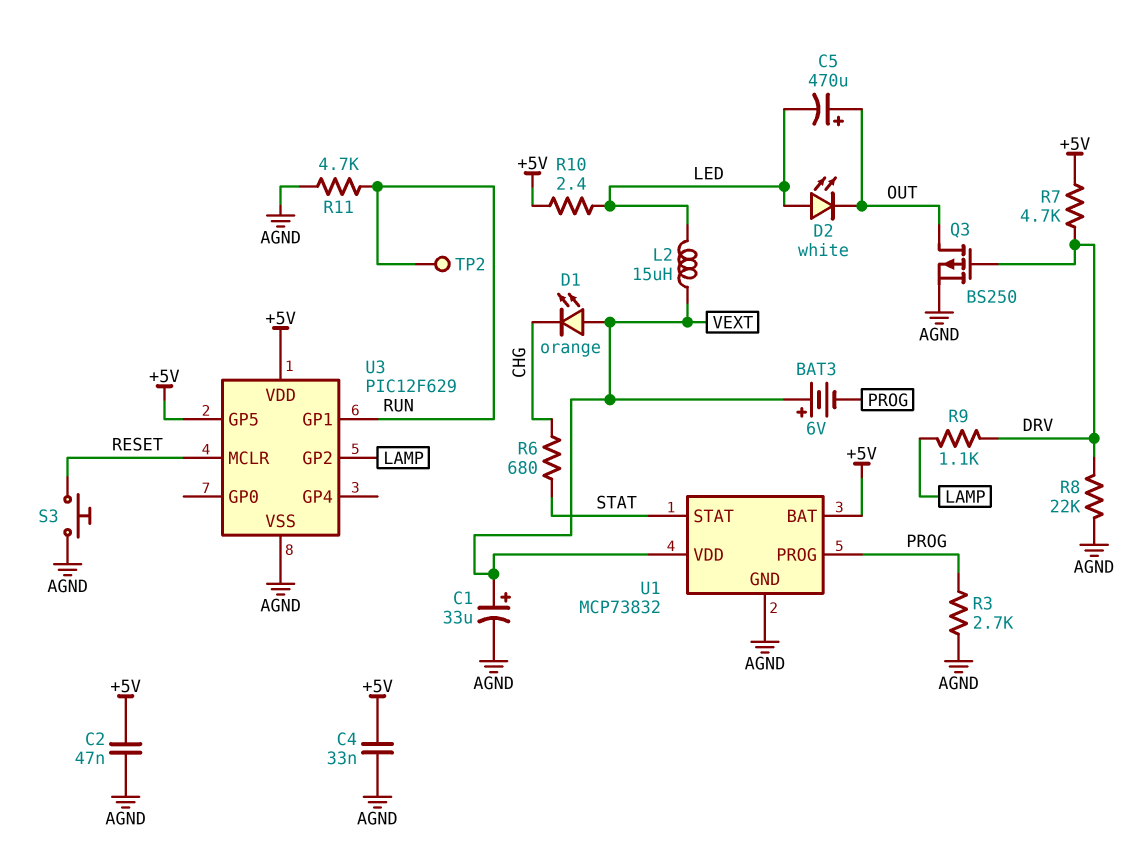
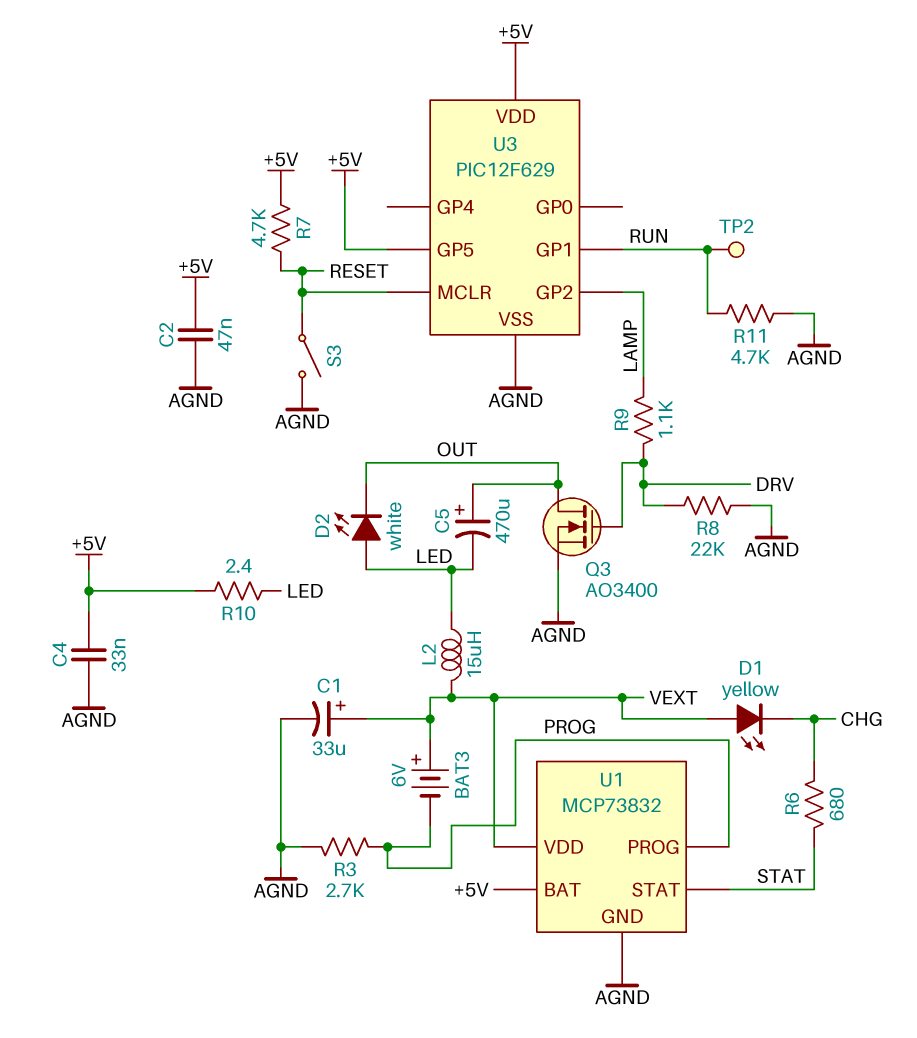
D1: LED orange (A VEXT, K CHG) -> LED yellow (A VEXT, K CHG)
Q3: PMOS BS250 (G DRV, D OUT, S AGND) -> NMOS AO3400 (G DRV, D OUT, S AGND)
R7: 4.7k (+5V, DRV) -> 4.7k (+5V, RESET)
S3: button (AGND, RESET) -> switch (AGND, RESET)

